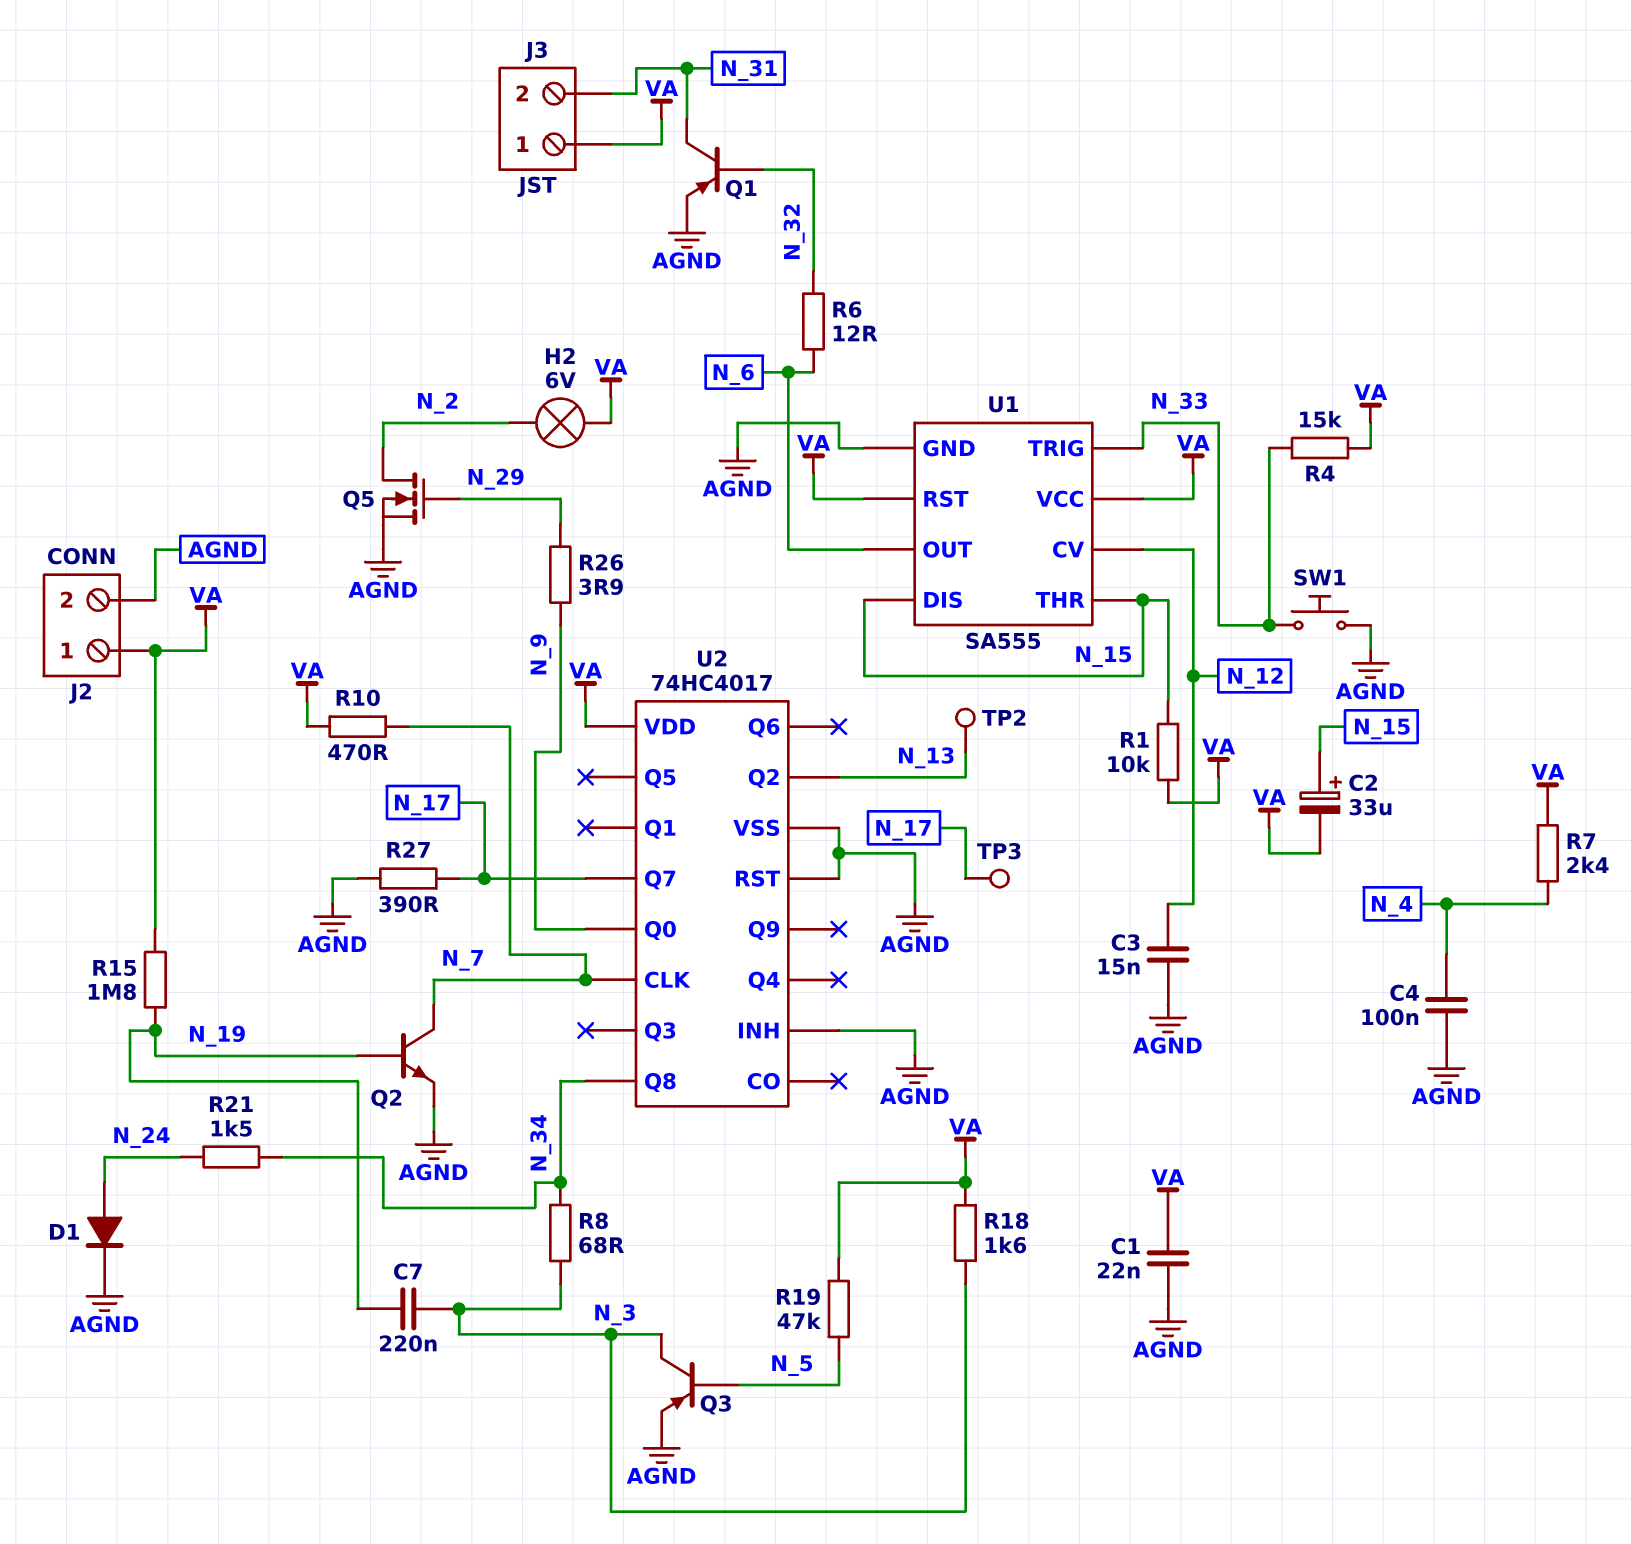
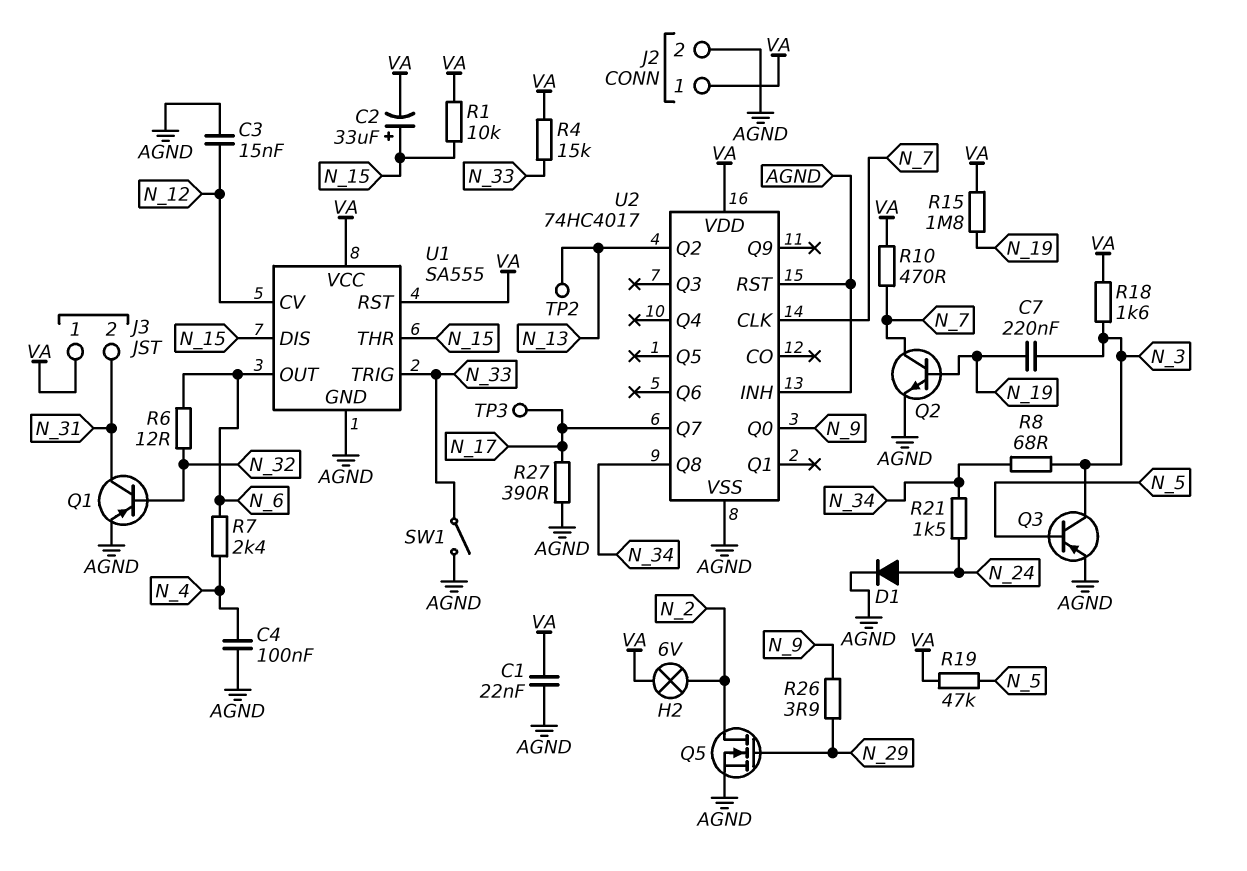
R7: 2.4k (N_4, VA) -> 2.4k (N_4, N_6)
SW1: button (AGND, N_33) -> switch (AGND, N_33)

